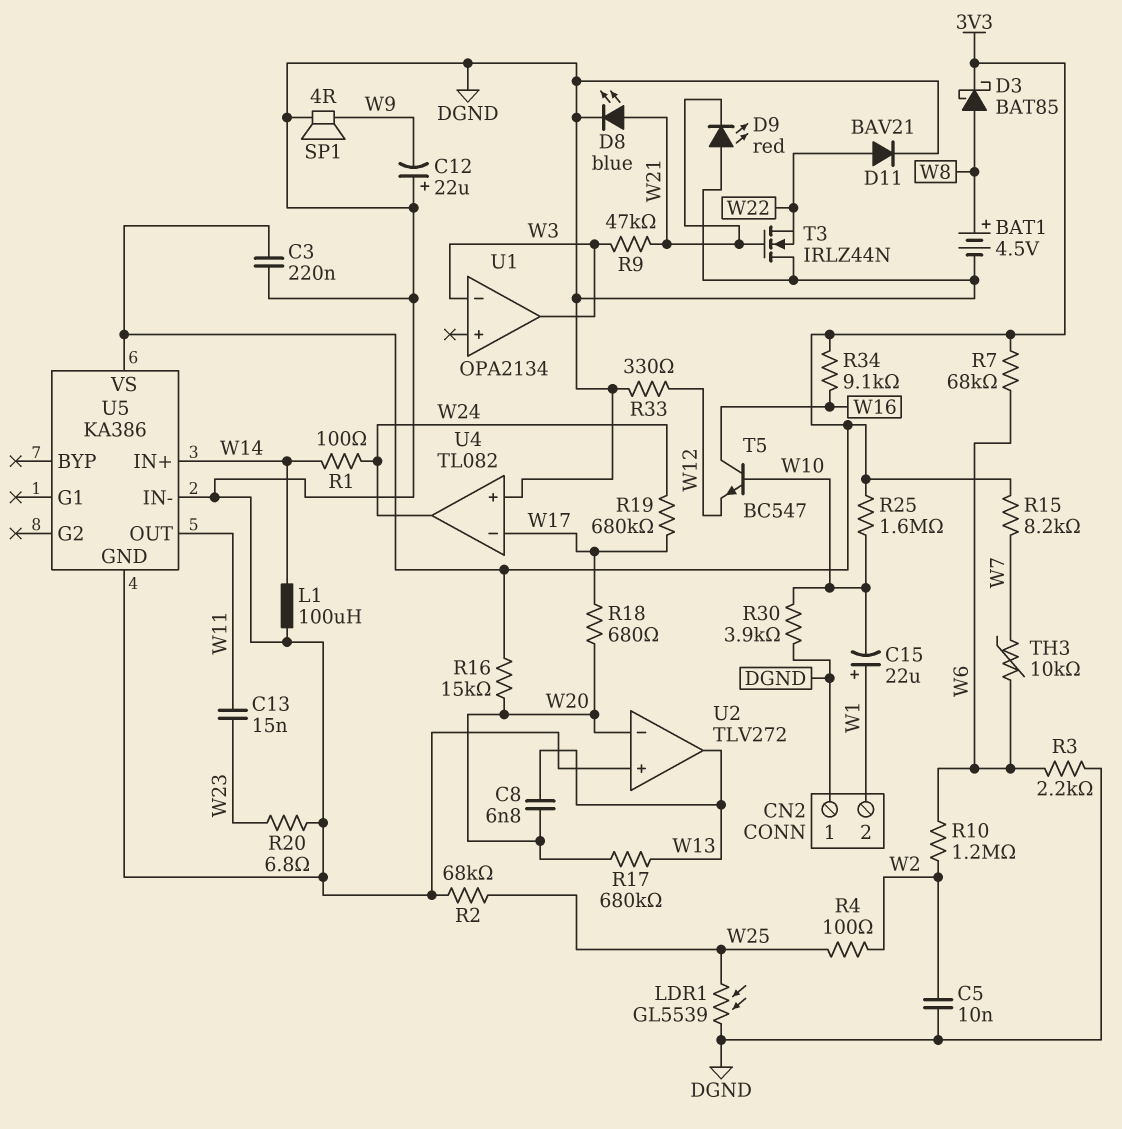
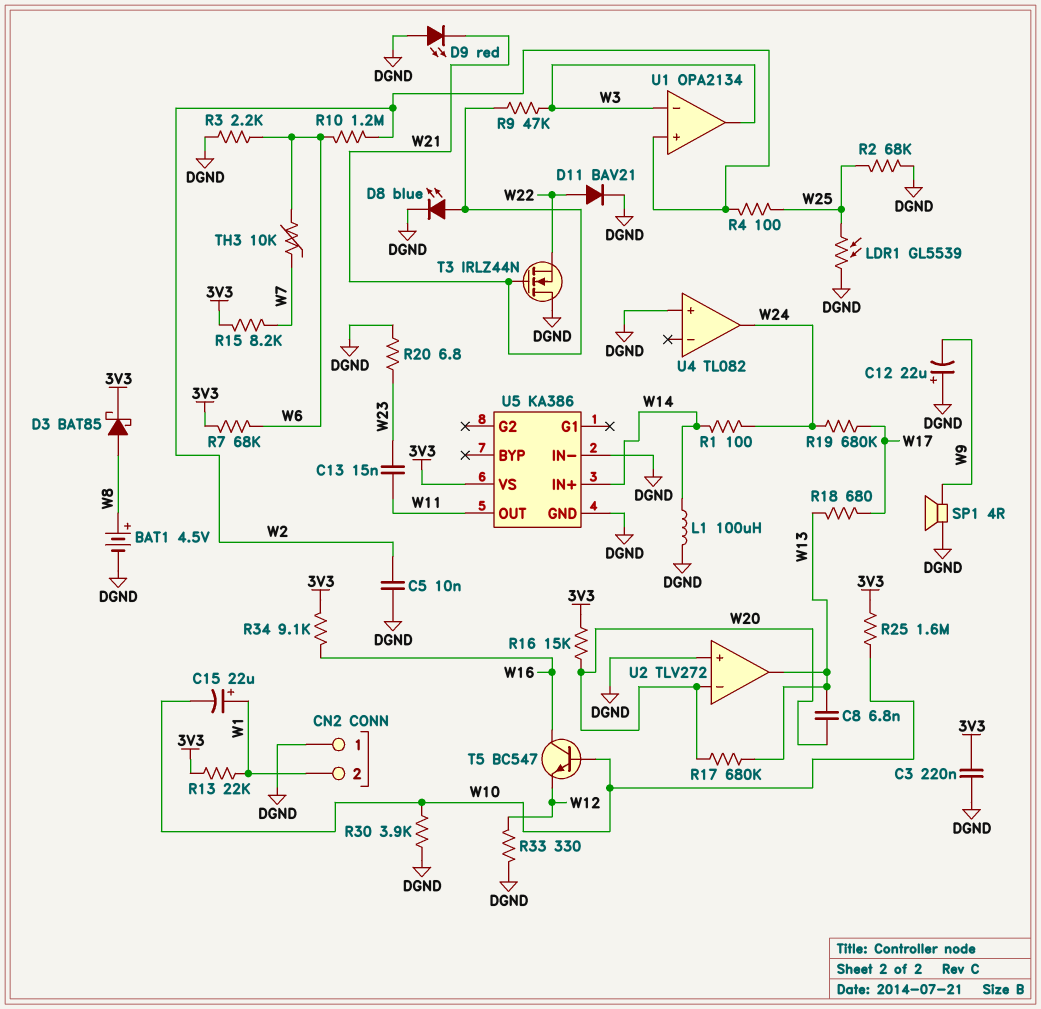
R13: none -> 22k (3V3, W1)
R18: 680 (W17, W20) -> 680 (W13, W17)
U1 pin in+: none -> W2
U4 pin in-: W17 -> none

